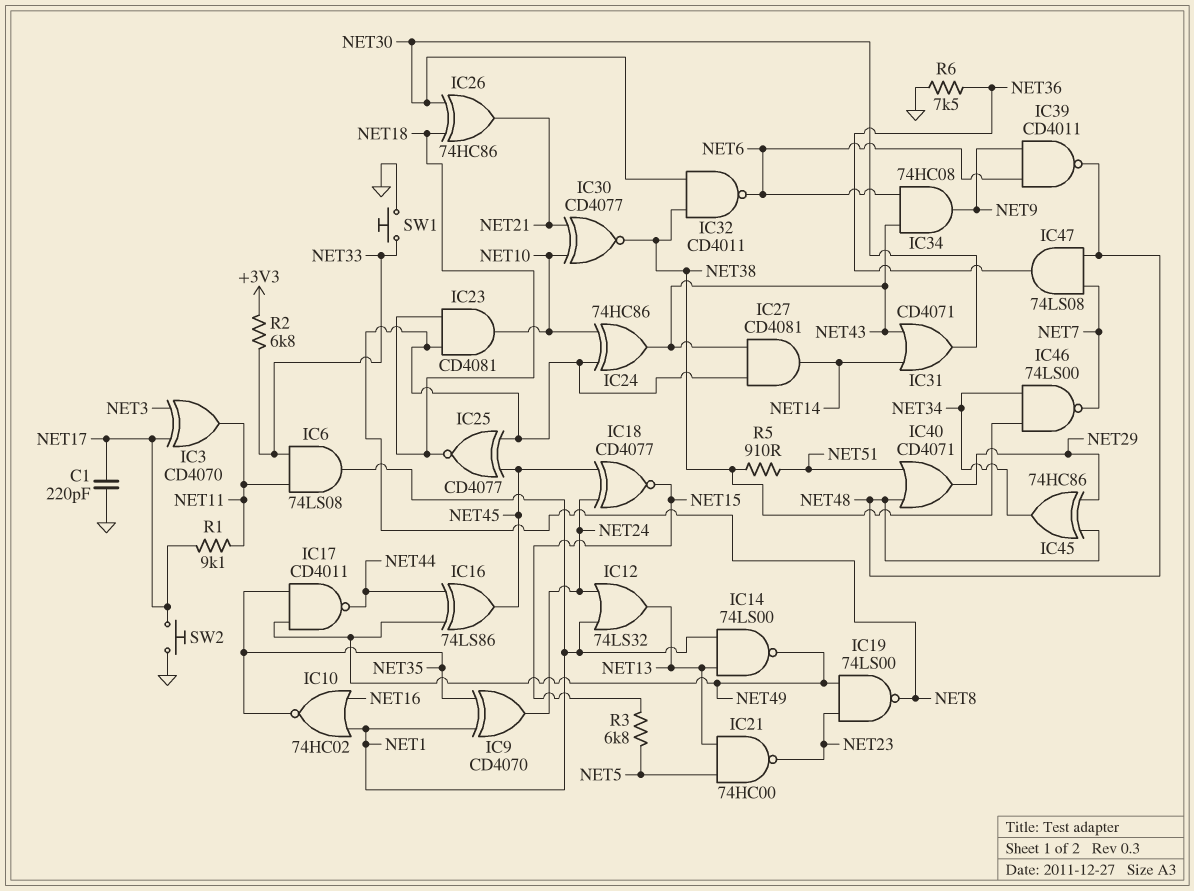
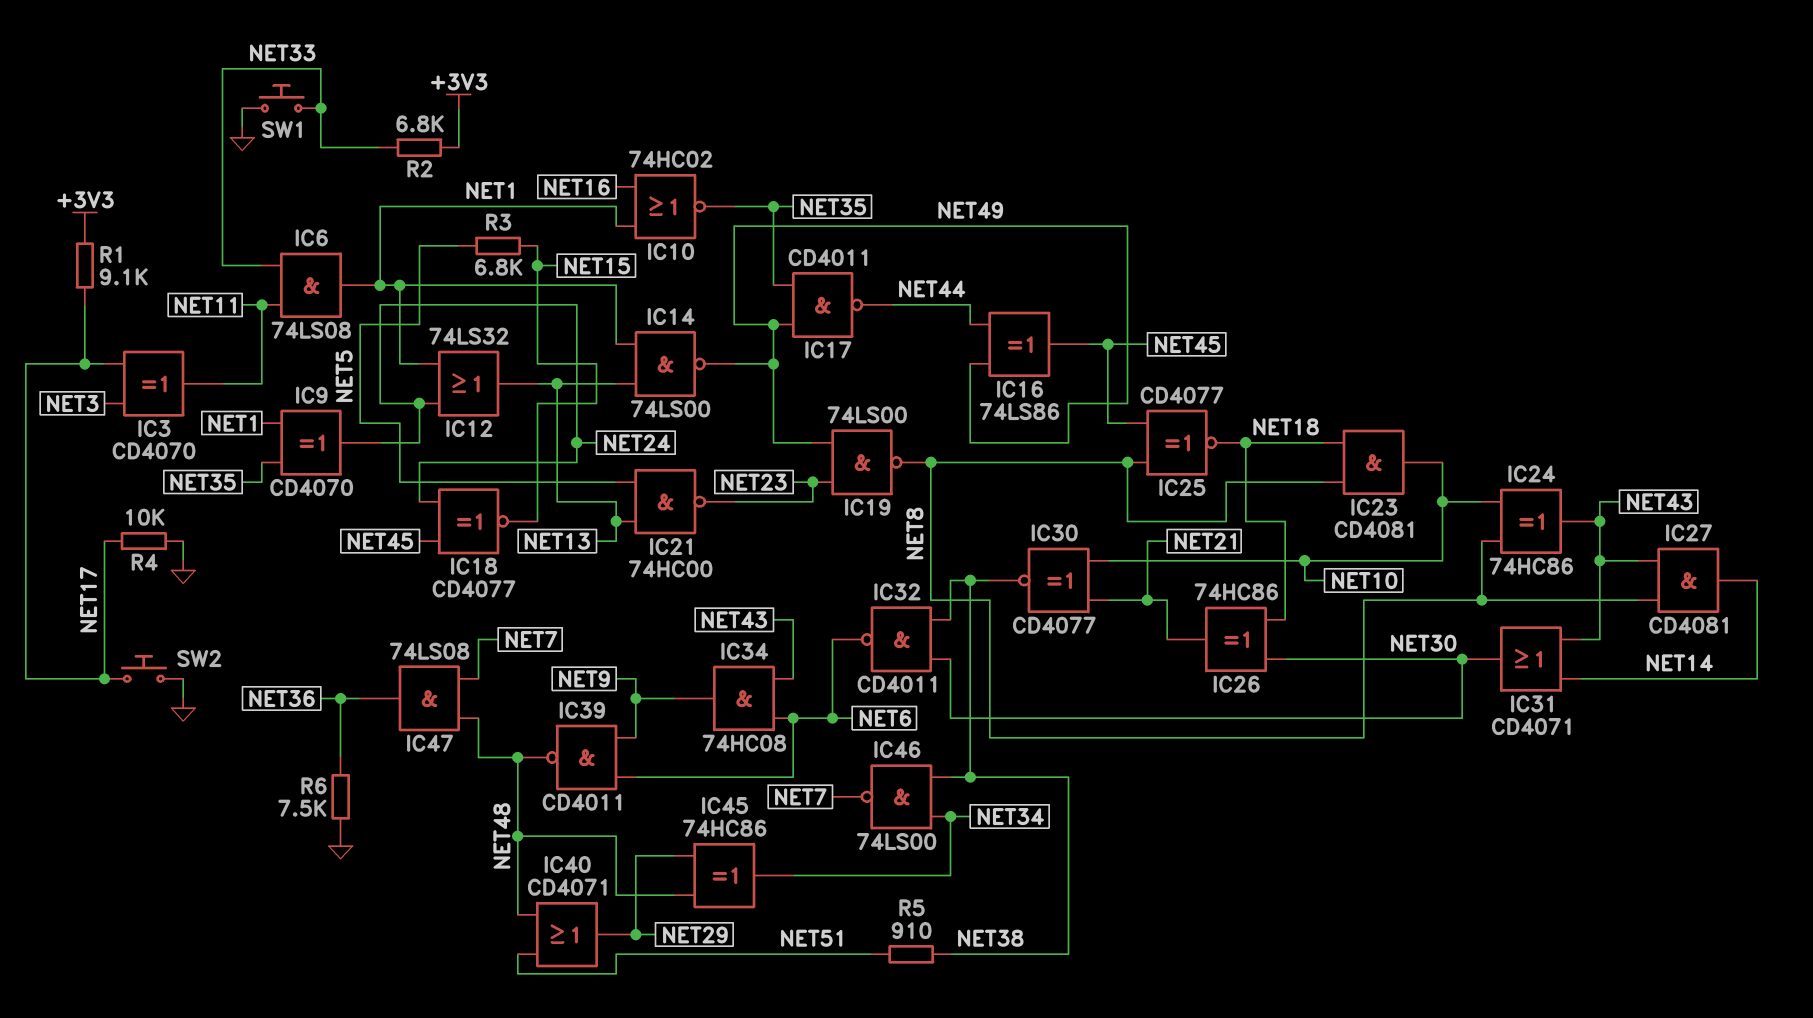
C1: 220pF (GND, NET17) -> none
R1: 9.1k (NET11, NET17) -> 9.1k (+3V3, NET17)
R4: none -> 10k (GND, NET17)

